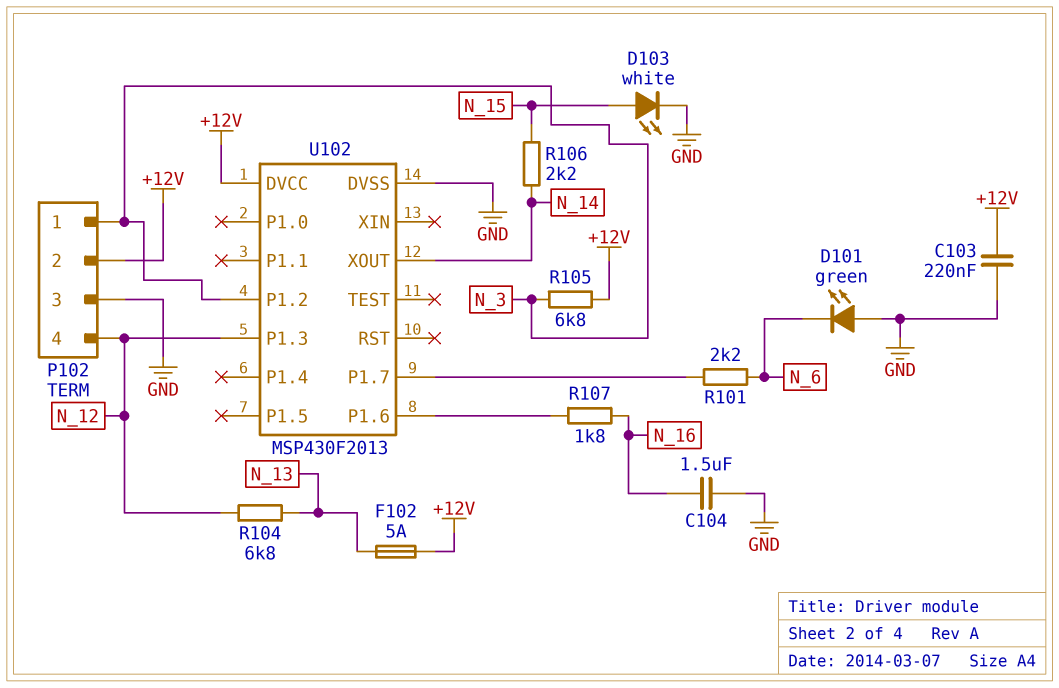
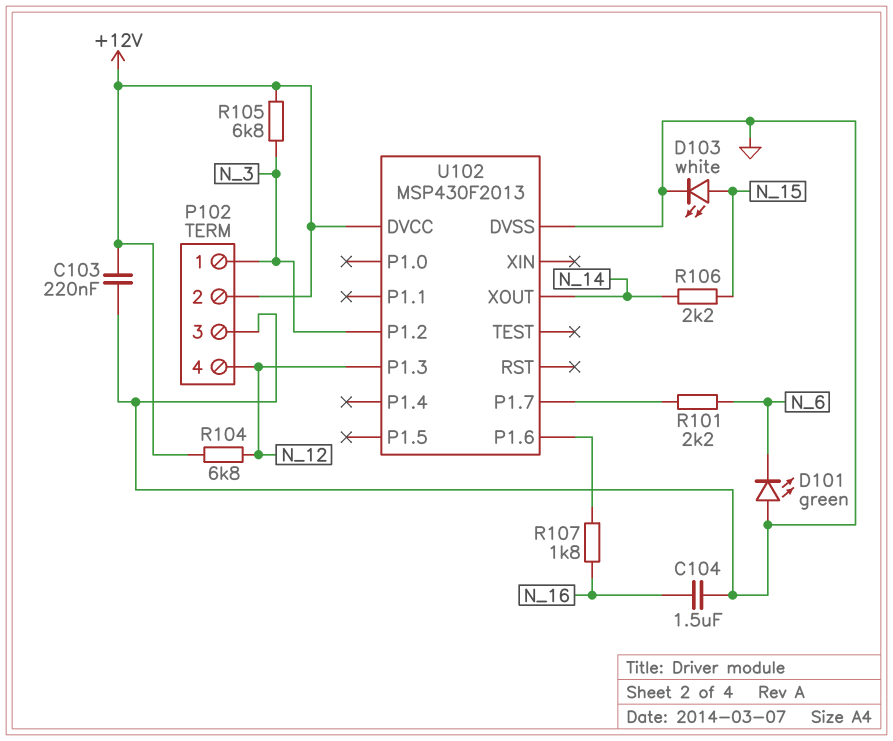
F102: 5A (+12V, N_13) -> none
R104: 6.8k (N_12, N_13) -> 6.8k (+12V, N_12)

